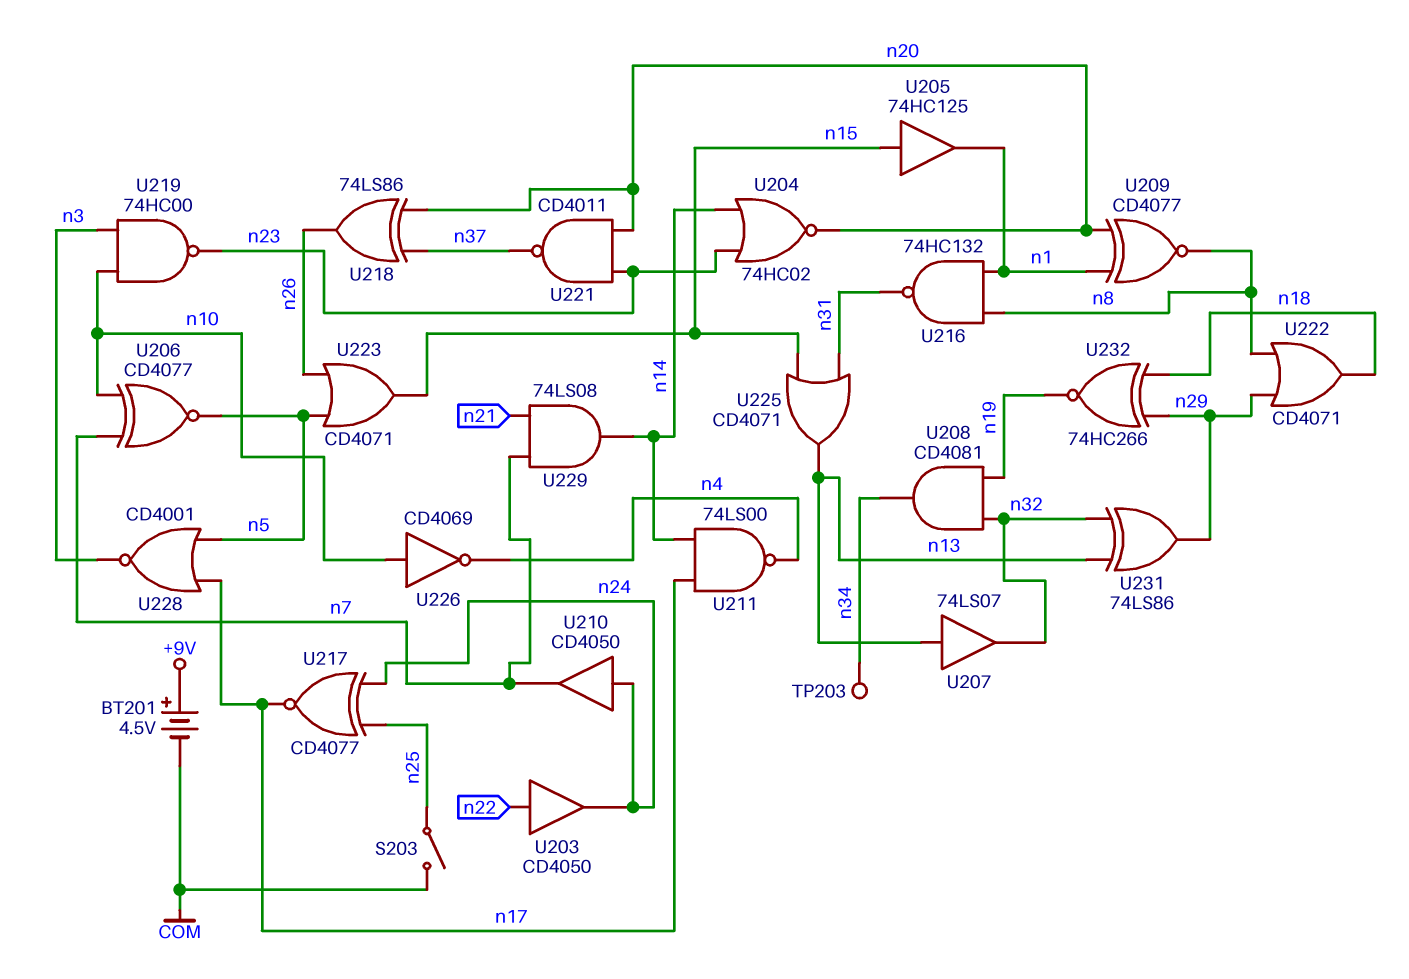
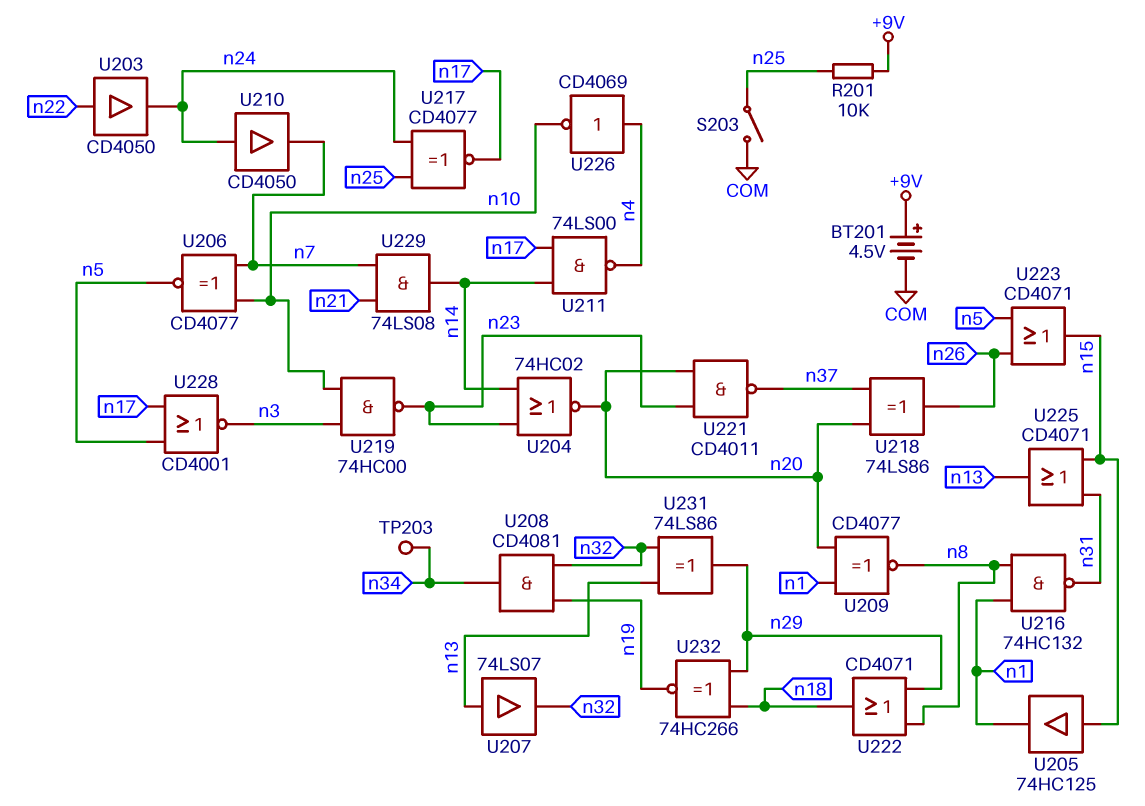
R201: none -> 10k (+9V, n25)
U226: NOT CD4069 (in n10, out n4) -> NOT CD4069 (in n4, out n10)

